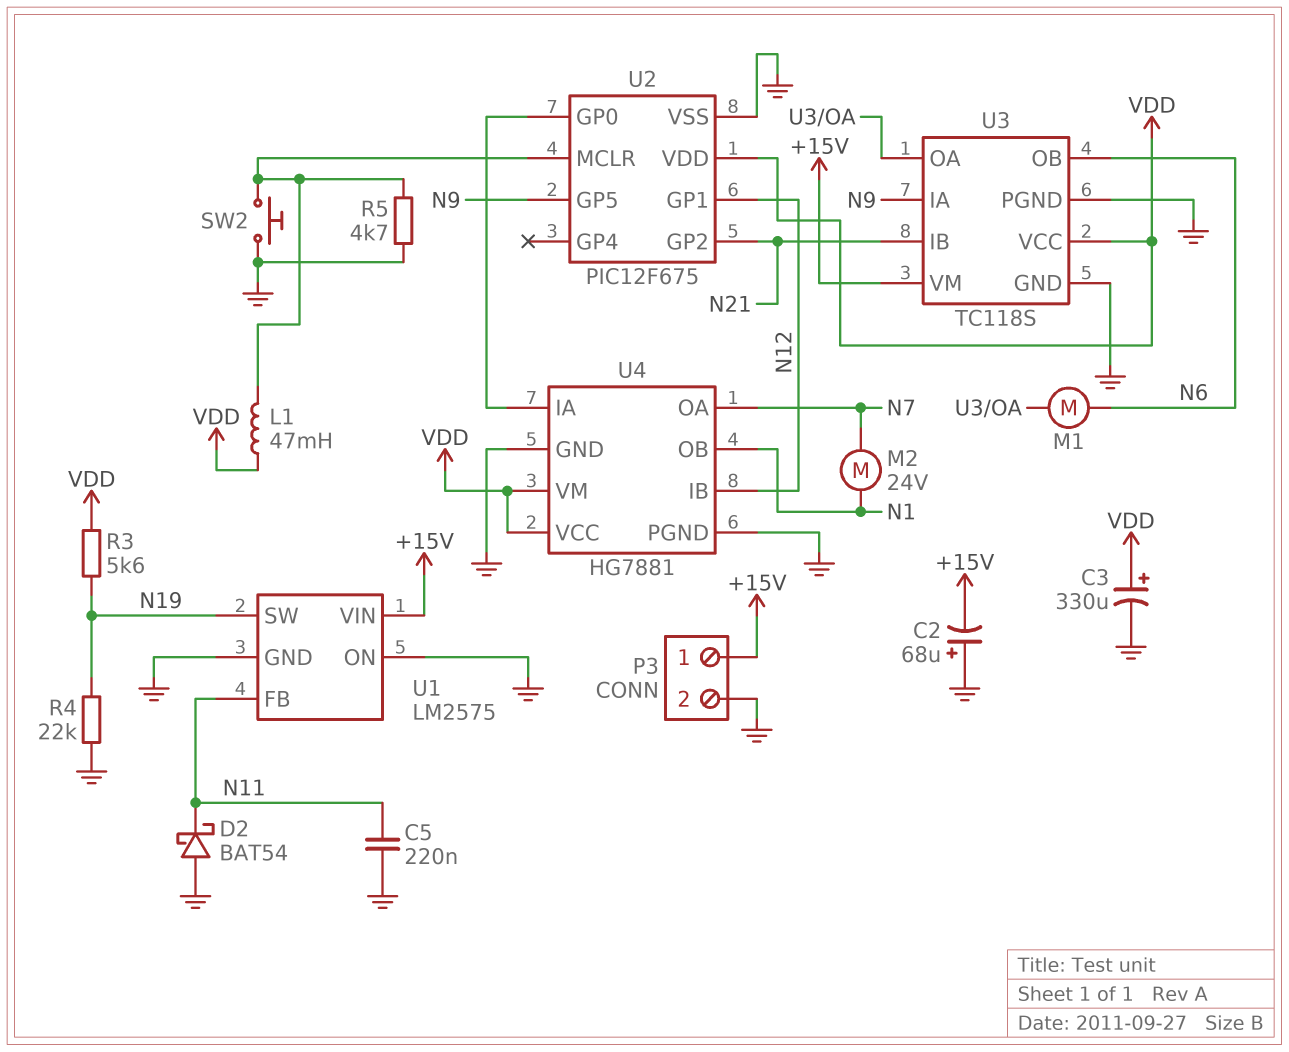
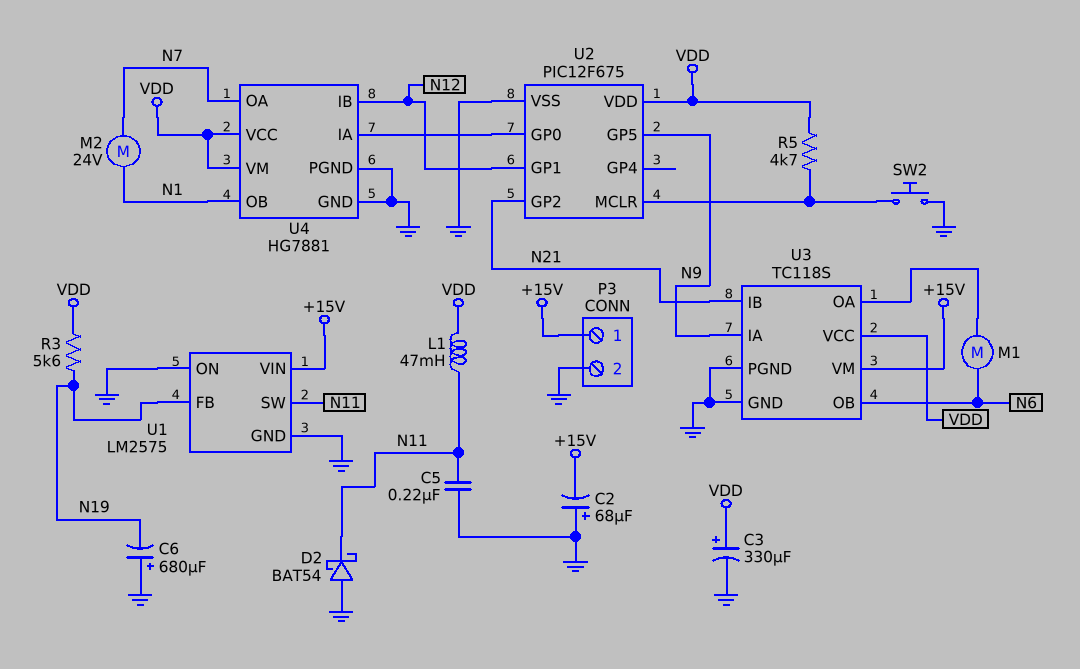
C6: none -> 680uF (plus GND, minus N19)
L1: 47mH (U2/MCLR, VDD) -> 47mH (N11, VDD)
R4: 22k (GND, N19) -> none
R5: 4.7k (GND, U2/MCLR) -> 4.7k (U2/MCLR, VDD)
U1 pin FB: N11 -> N19
U1 pin SW: N19 -> N11

